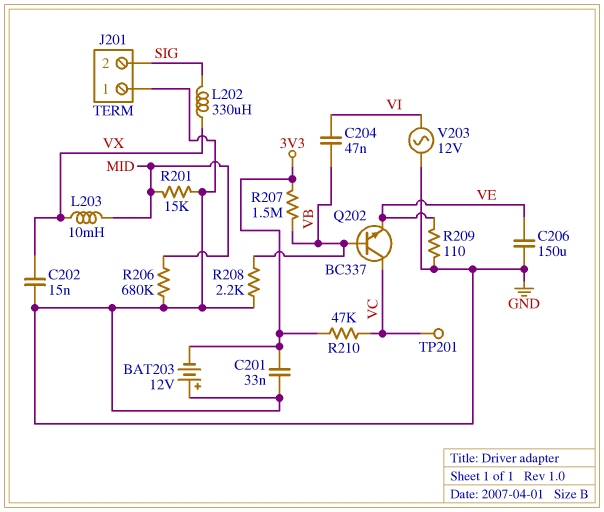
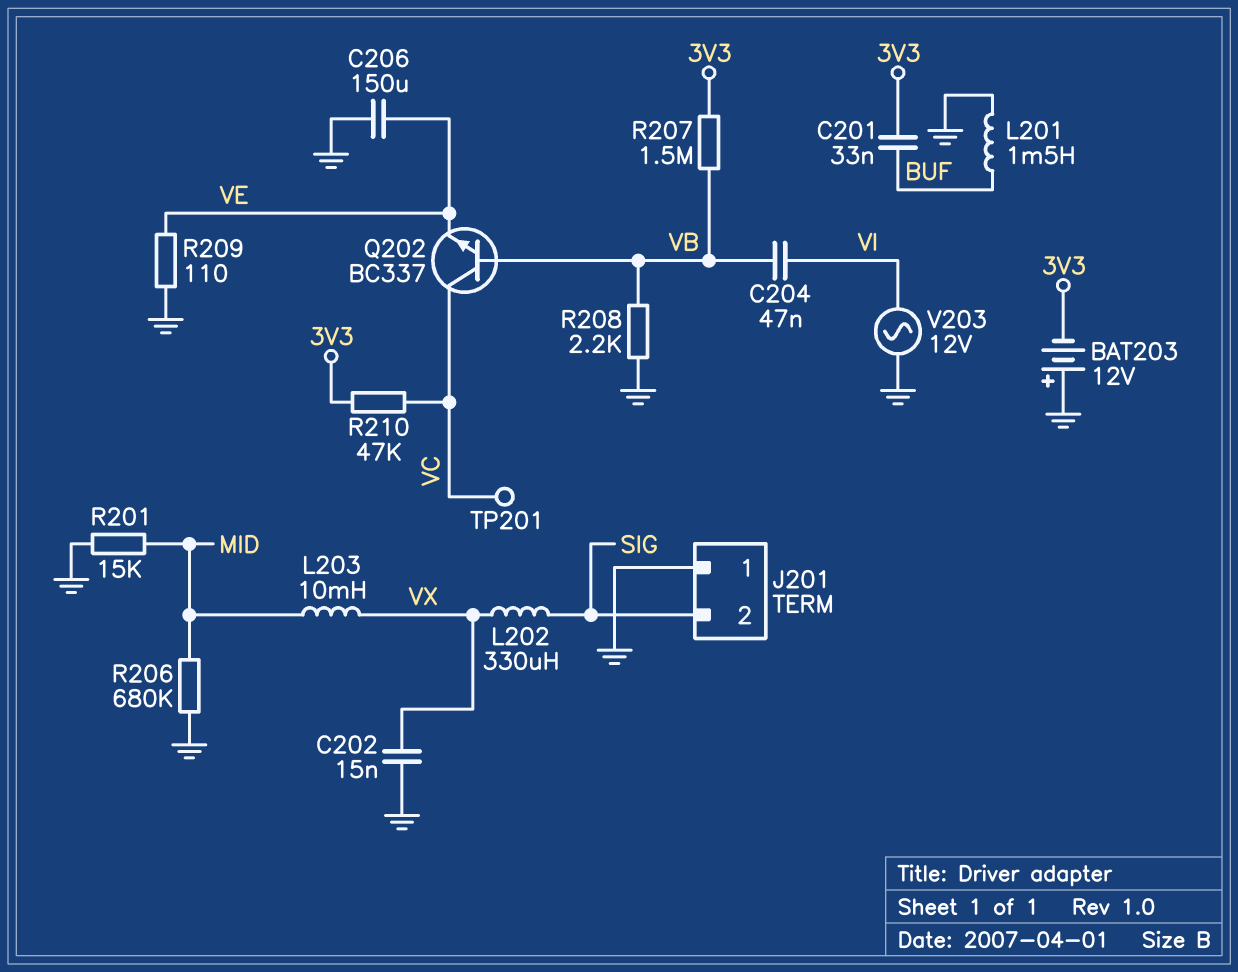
C201: 33nF (3V3, GND) -> 33nF (3V3, BUF)
L201: none -> 1.5mH (BUF, GND)

